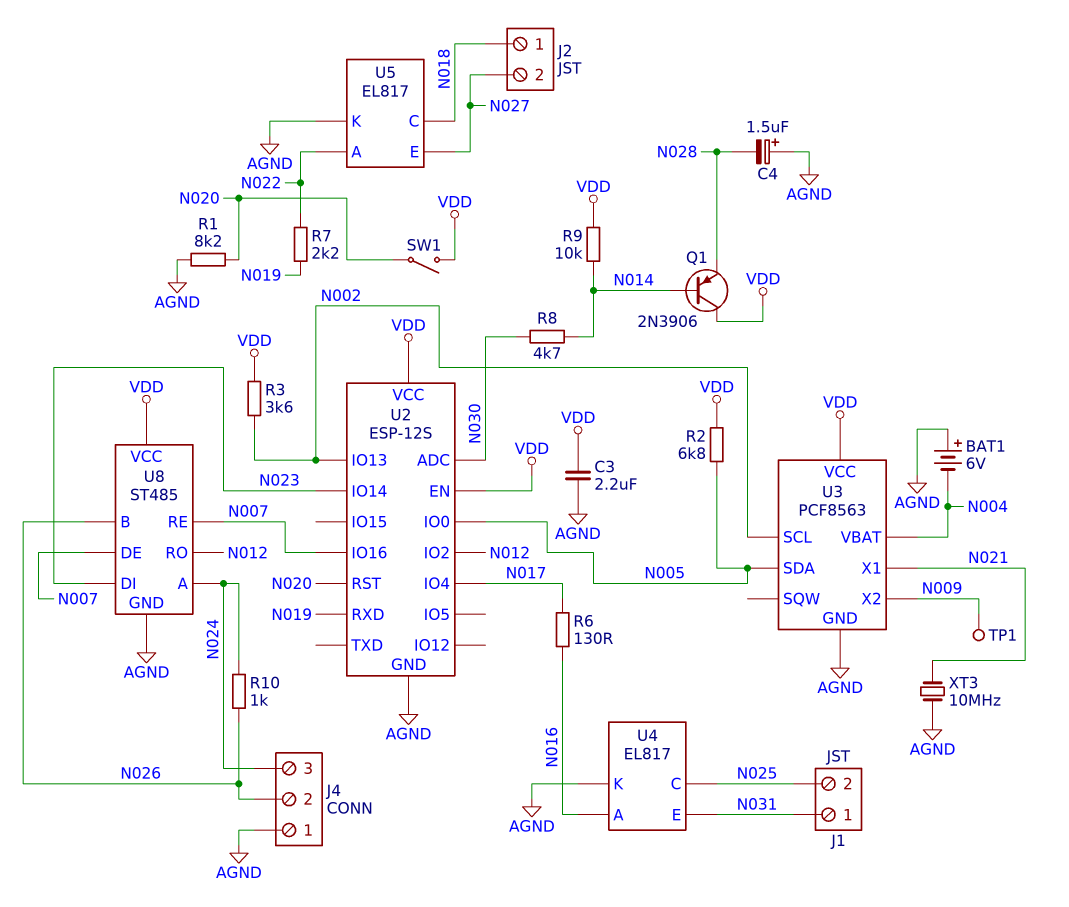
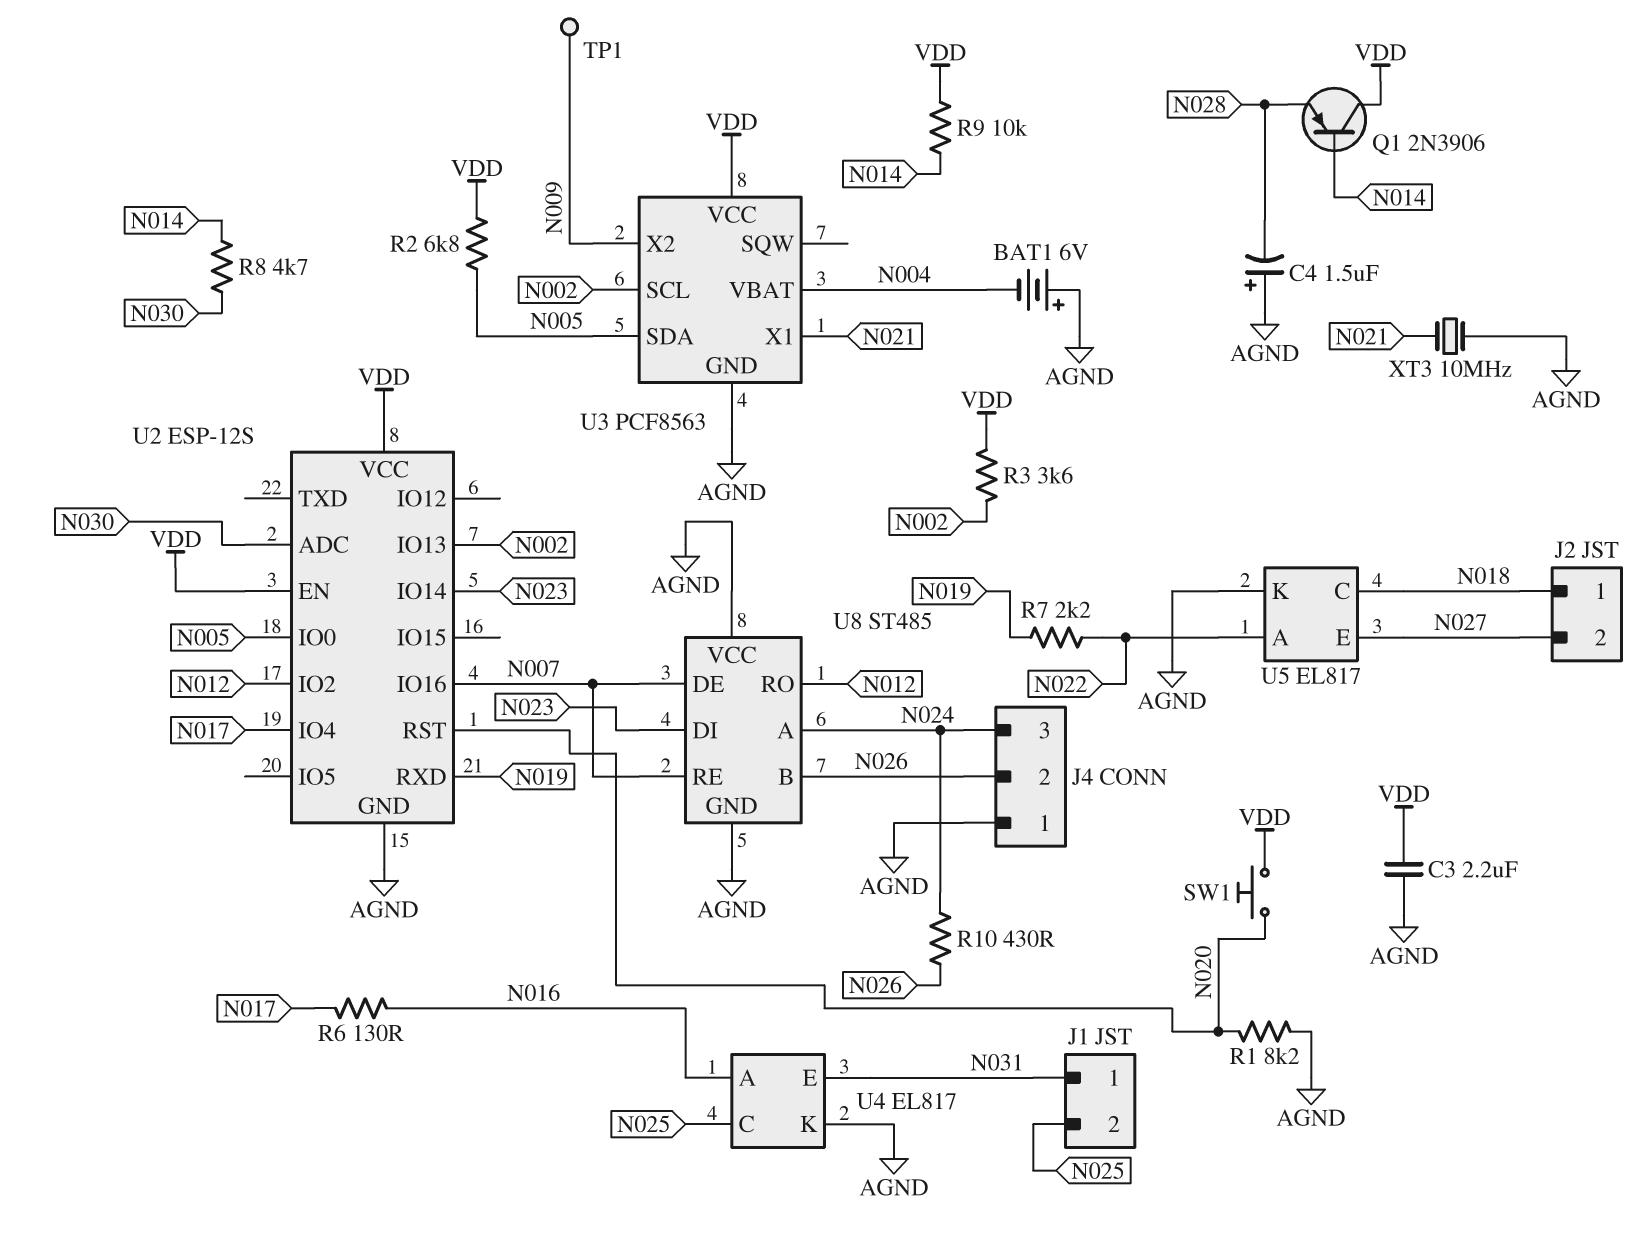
R10: 1k (N024, N026) -> 430 (N024, N026)
SW1: switch (N020, VDD) -> button (N020, VDD)
U8 pin VCC: VDD -> AGND

